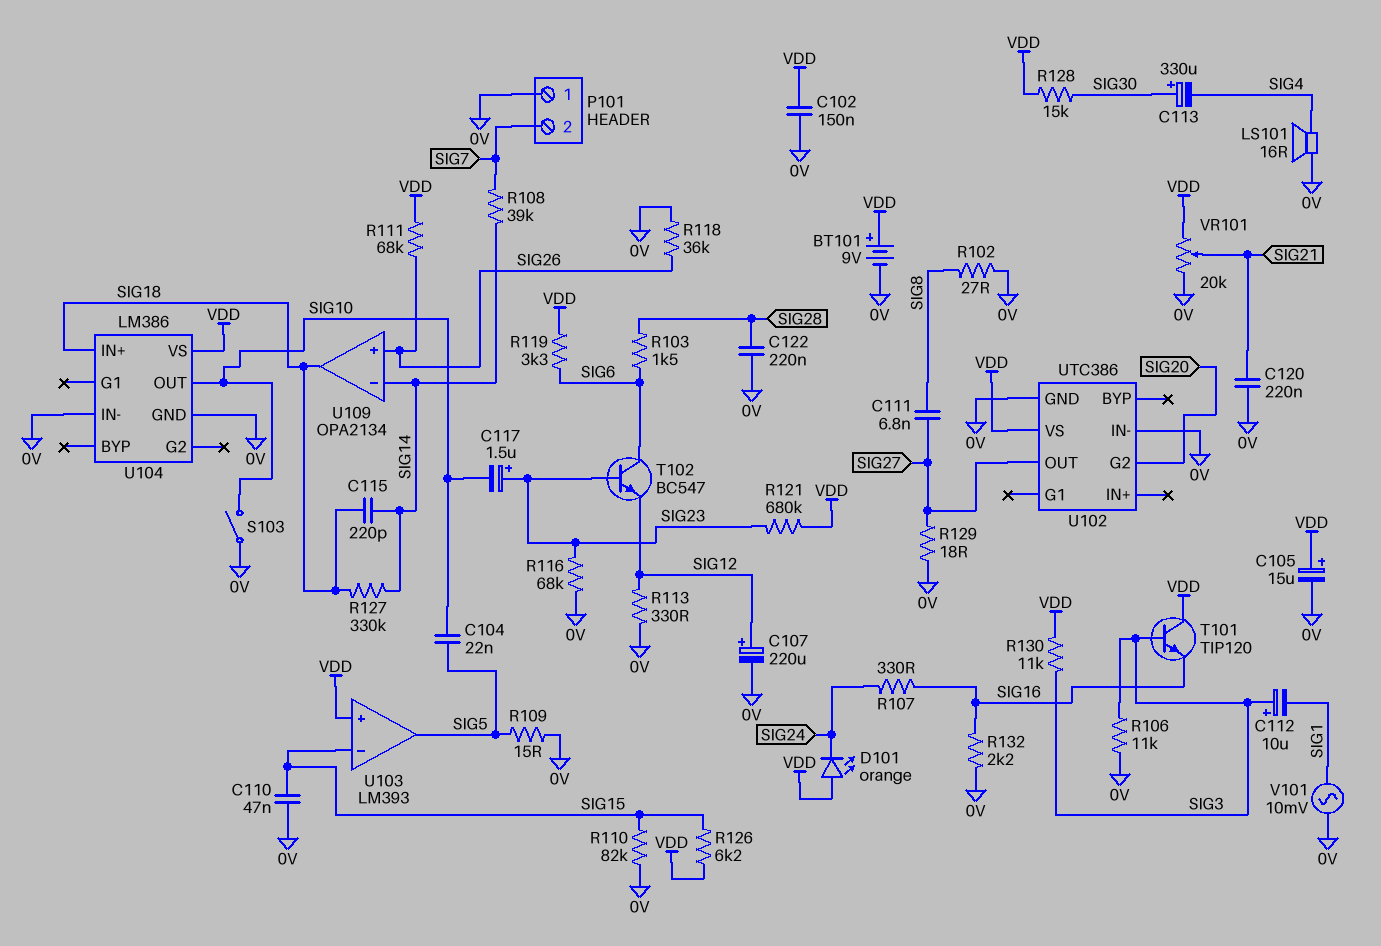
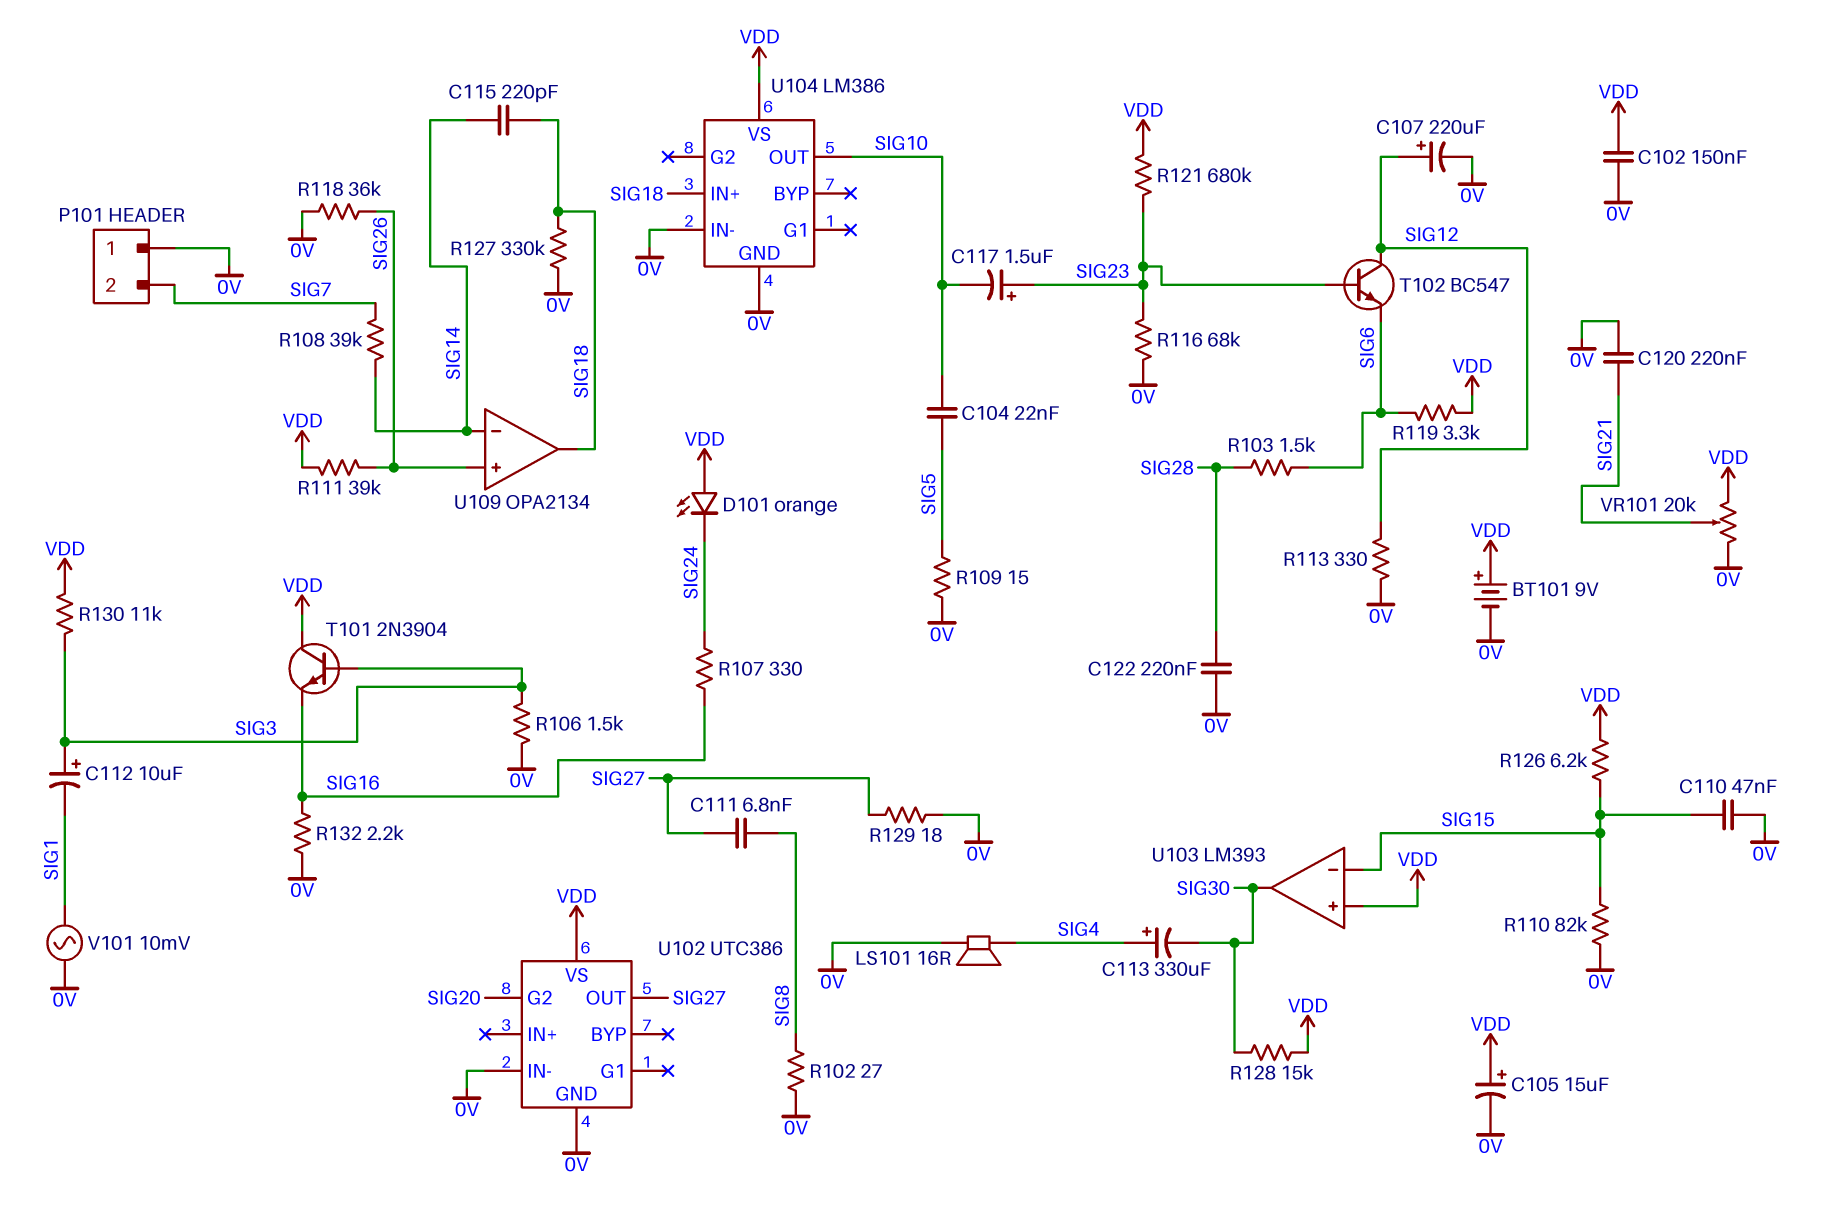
C113: 330uF (plus SIG30, minus SIG4) -> 330uF (plus SIG4, minus SIG30)
R106: 11k (0V, SIG3) -> 1.5k (0V, SIG3)
R111: 68k (SIG26, VDD) -> 39k (SIG26, VDD)
R127: 330k (SIG14, SIG18) -> 330k (0V, SIG18)
S103: switch (0V, SIG10) -> none
T101: NPN TIP120 (B SIG3, C VDD, E SIG16) -> NPN 2N3904 (B SIG3, C VDD, E SIG16)
T102: NPN BC547 (B SIG23, C SIG6, E SIG12) -> NPN BC547 (B SIG23, C SIG12, E SIG6)
U103 pin out: SIG5 -> SIG30

